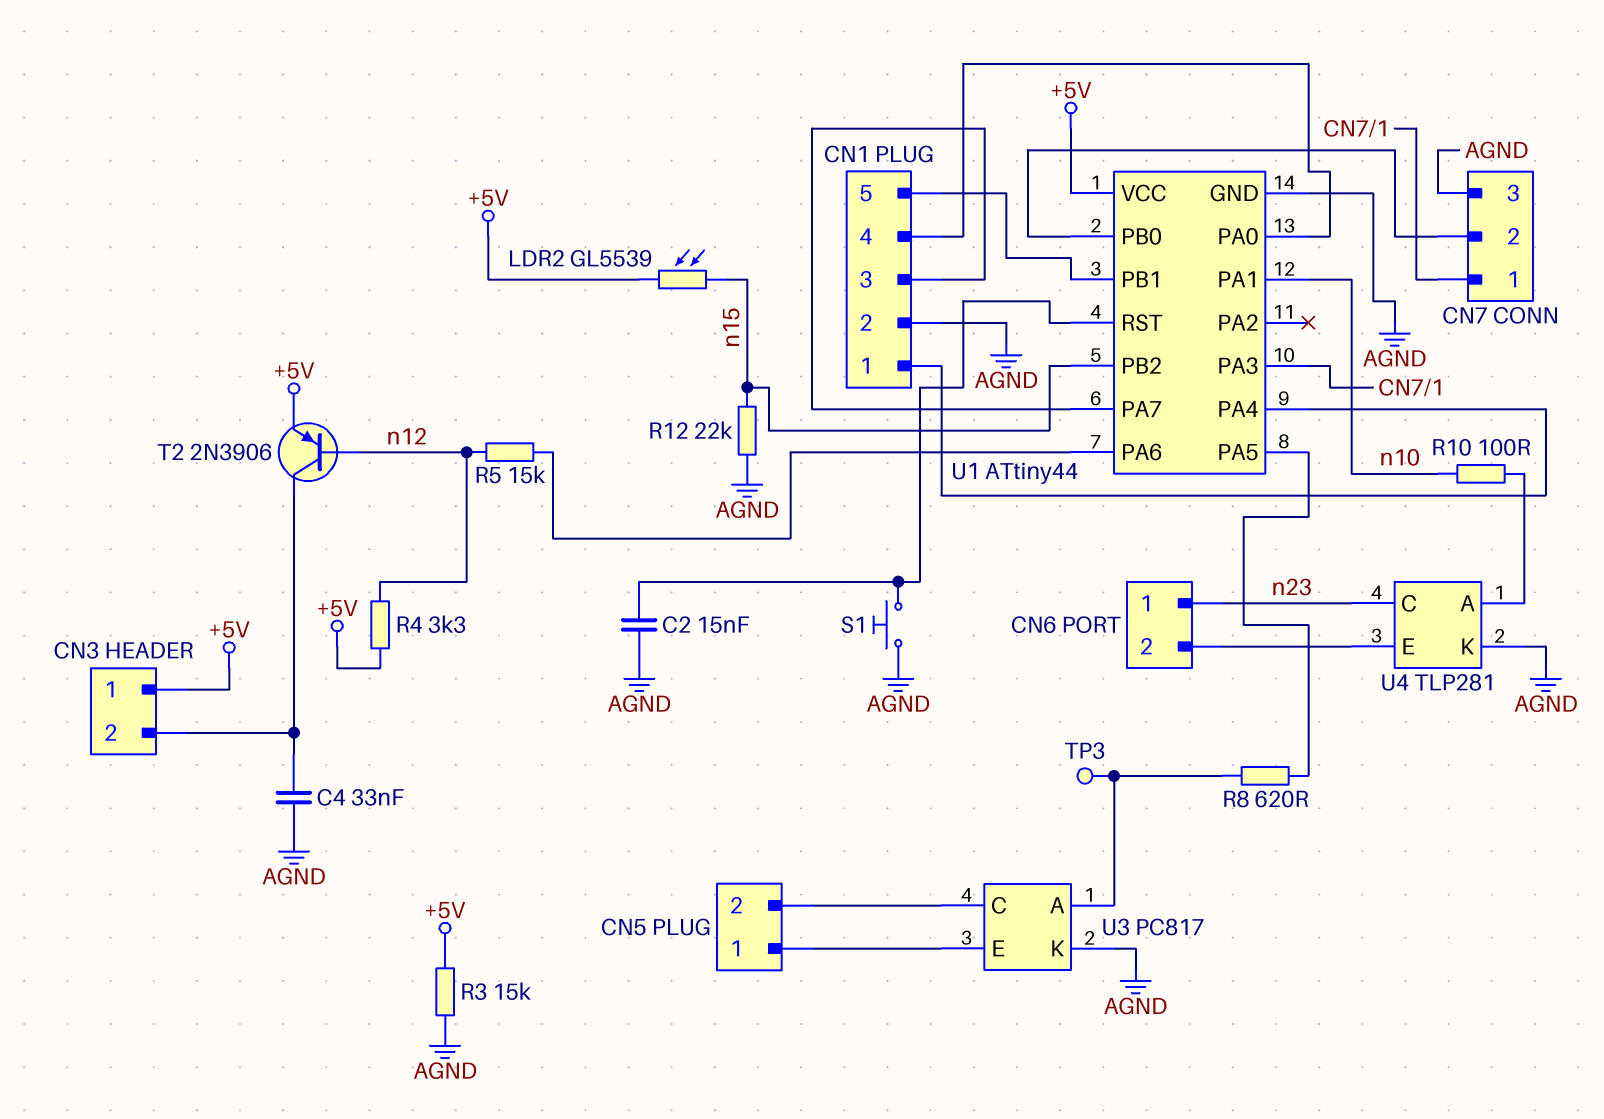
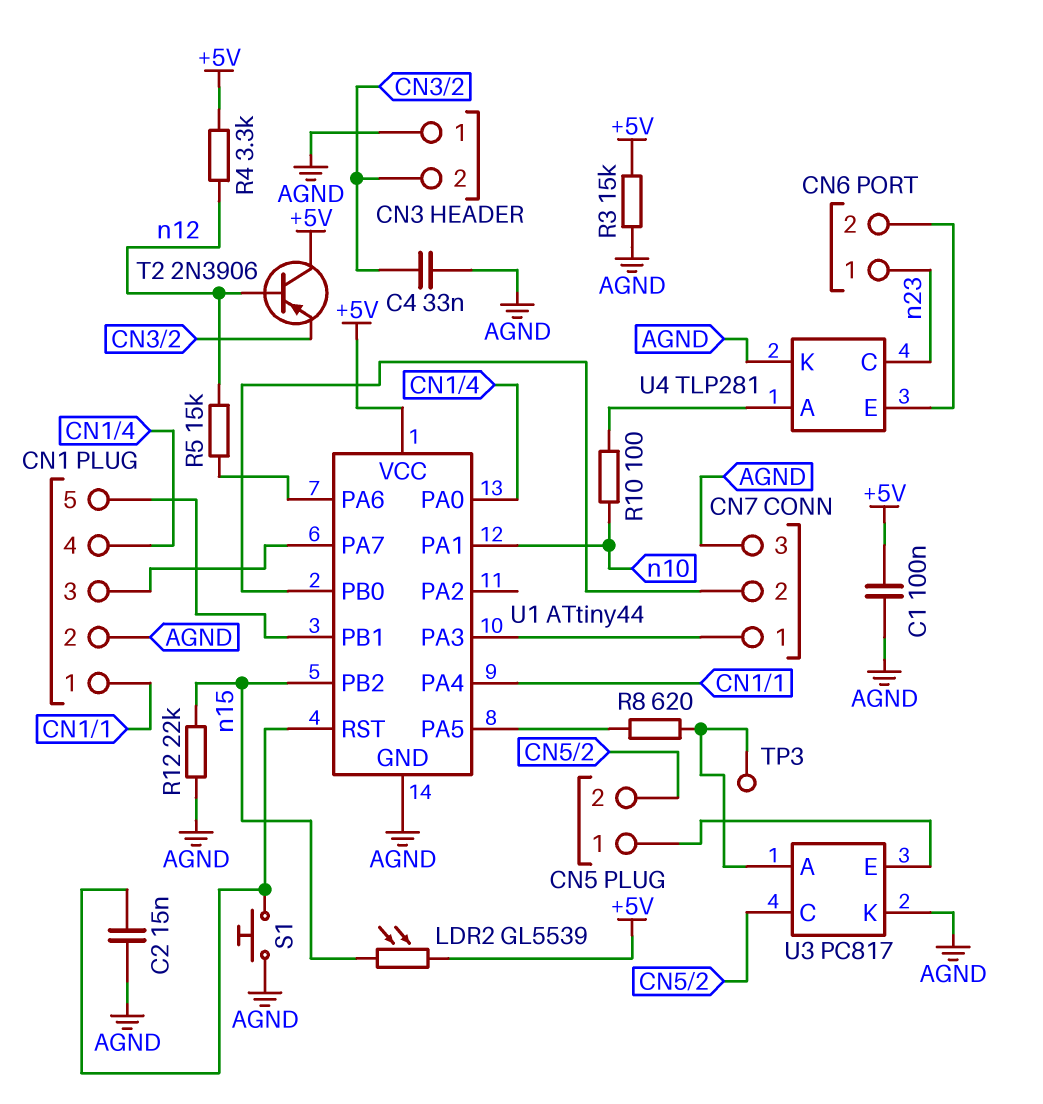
C1: none -> 100nF (+5V, AGND)
CN3 pin 1: +5V -> AGND
T2: PNP 2N3906 (B n12, C CN3/2, E +5V) -> PNP 2N3906 (B n12, C +5V, E CN3/2)

